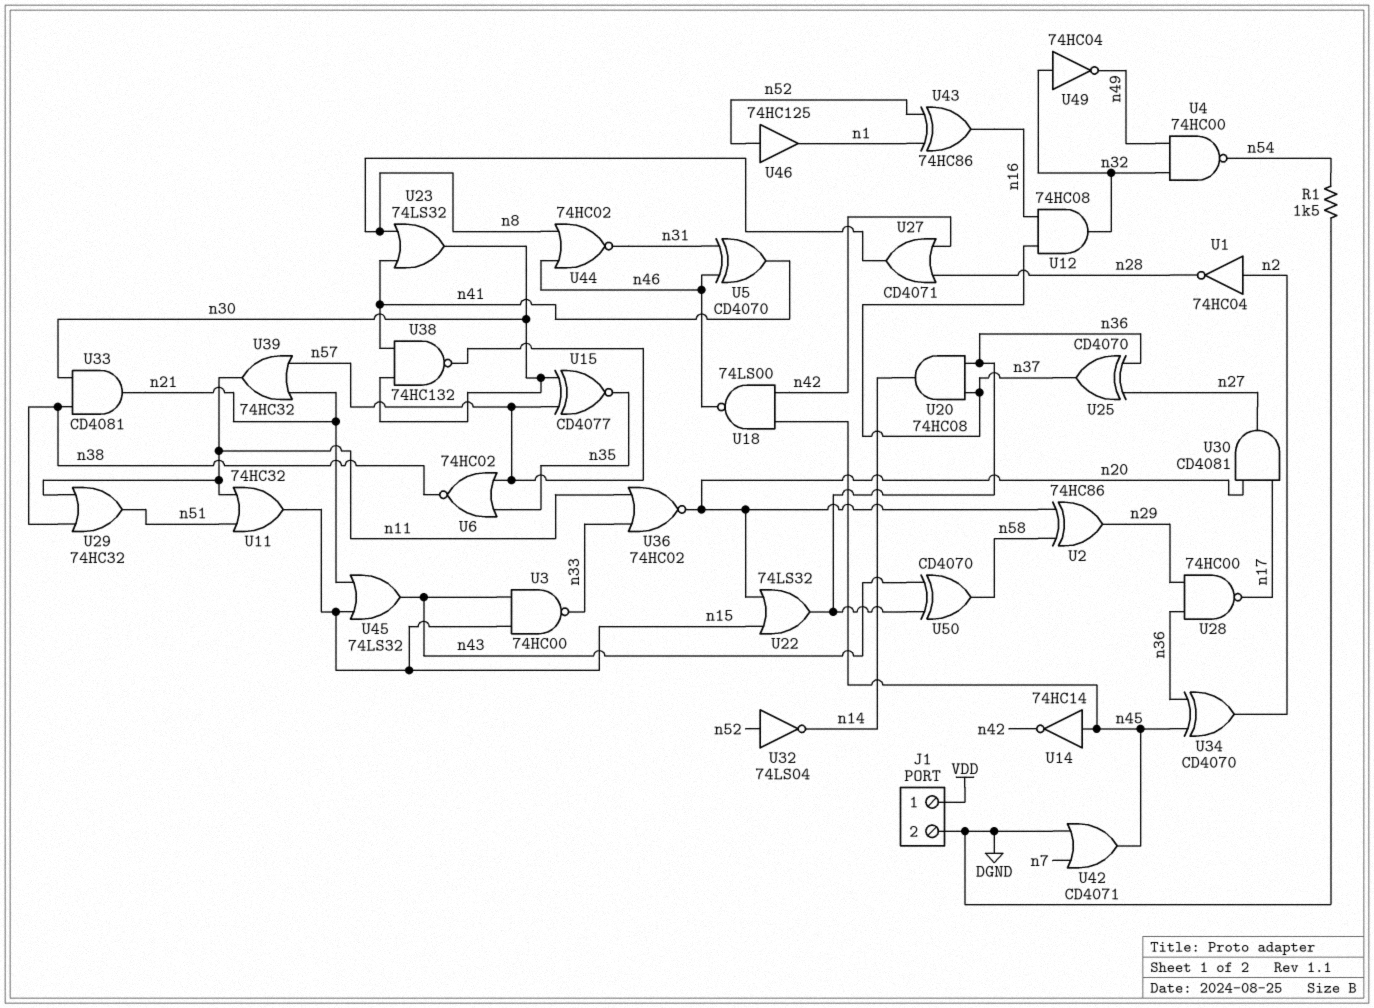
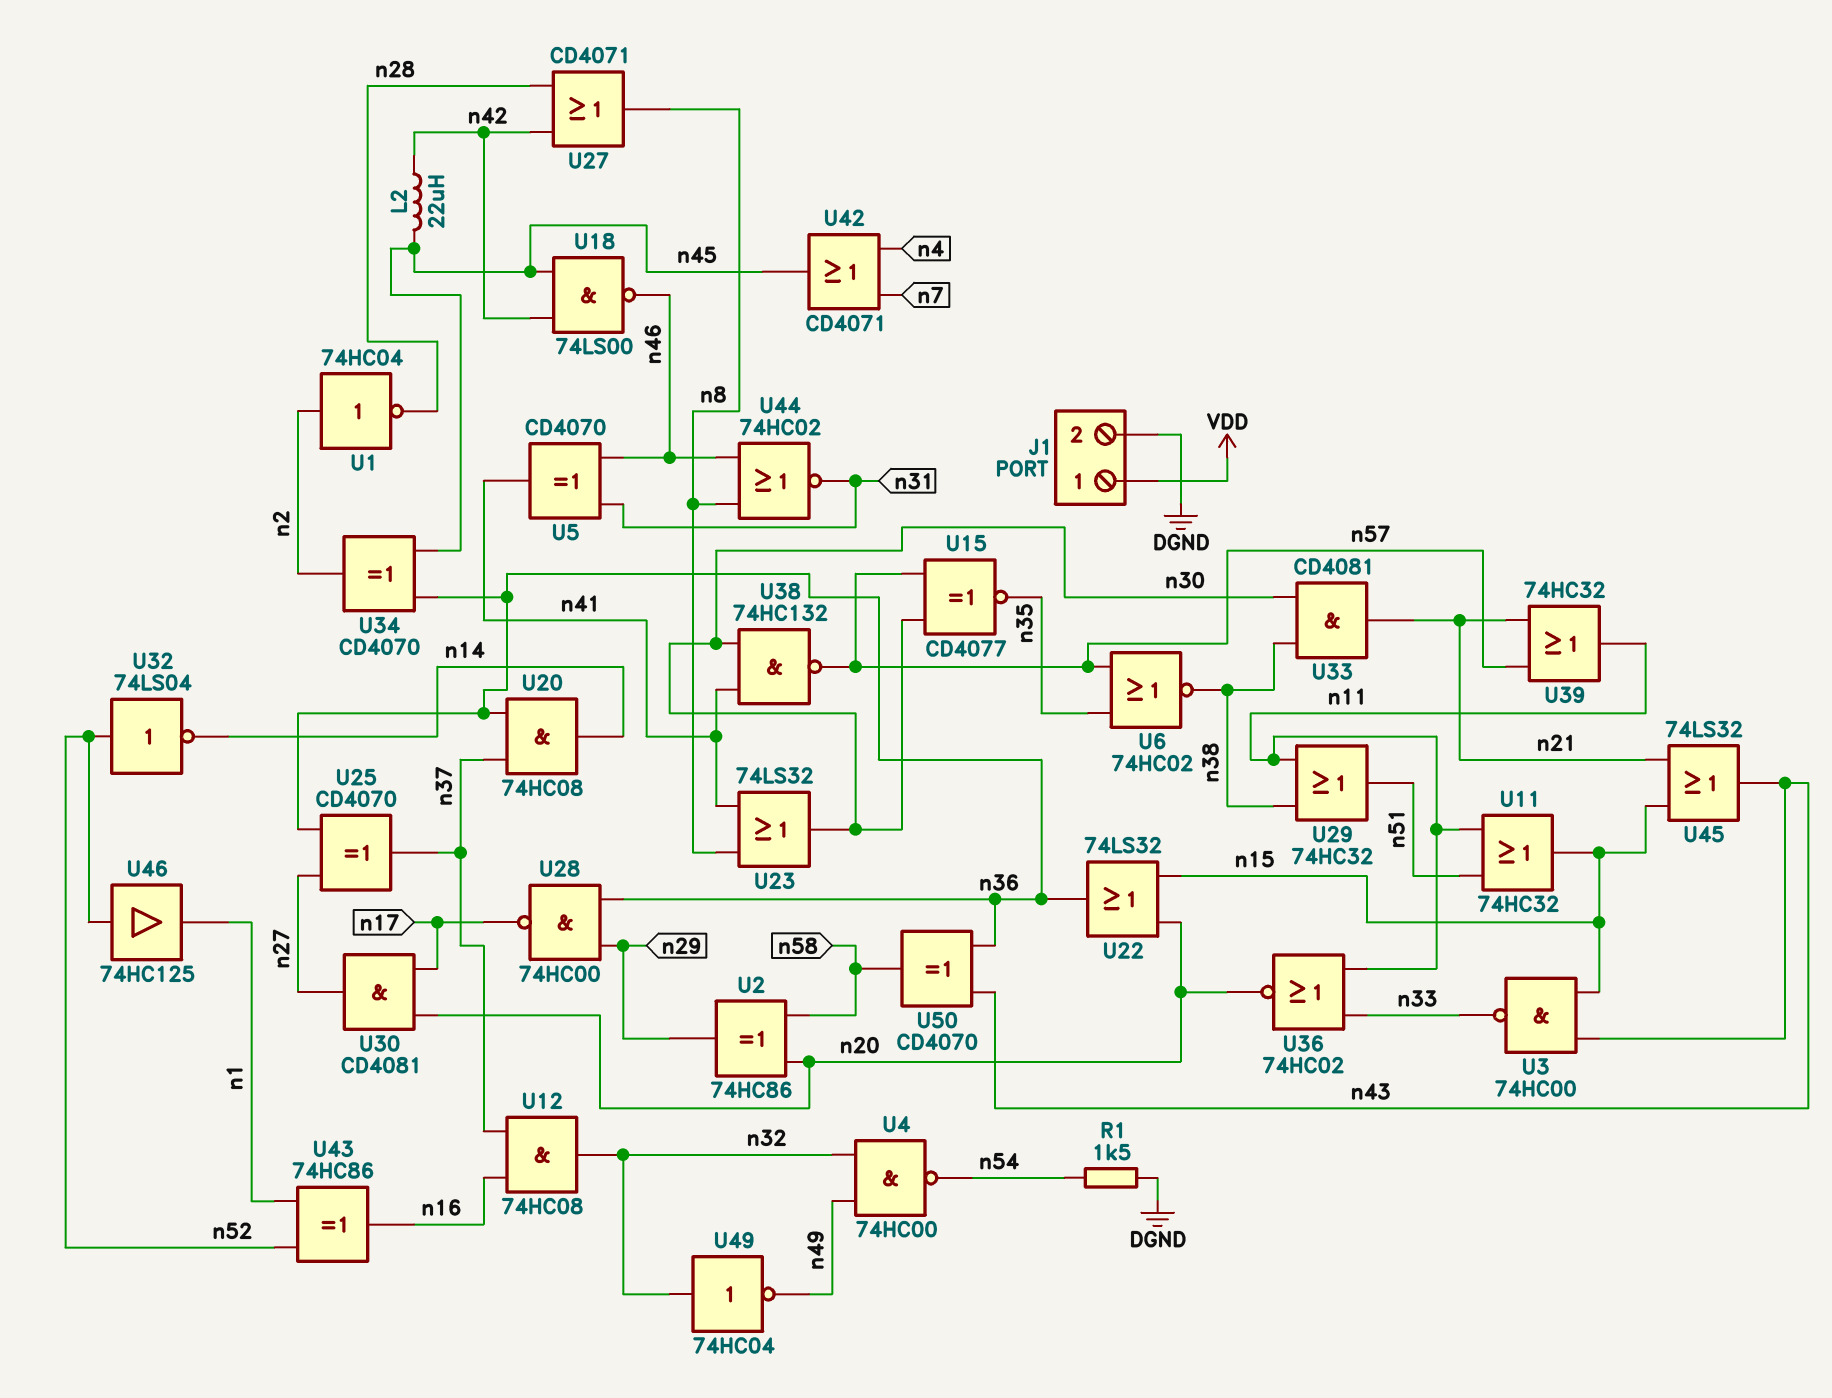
L2: none -> 22uH (n42, n45)
U14: NOT 74HC14 (in n45, out n42) -> none
U42: OR CD4071 (in DGND, in n7, out n45) -> OR CD4071 (in n4, in n7, out n45)

